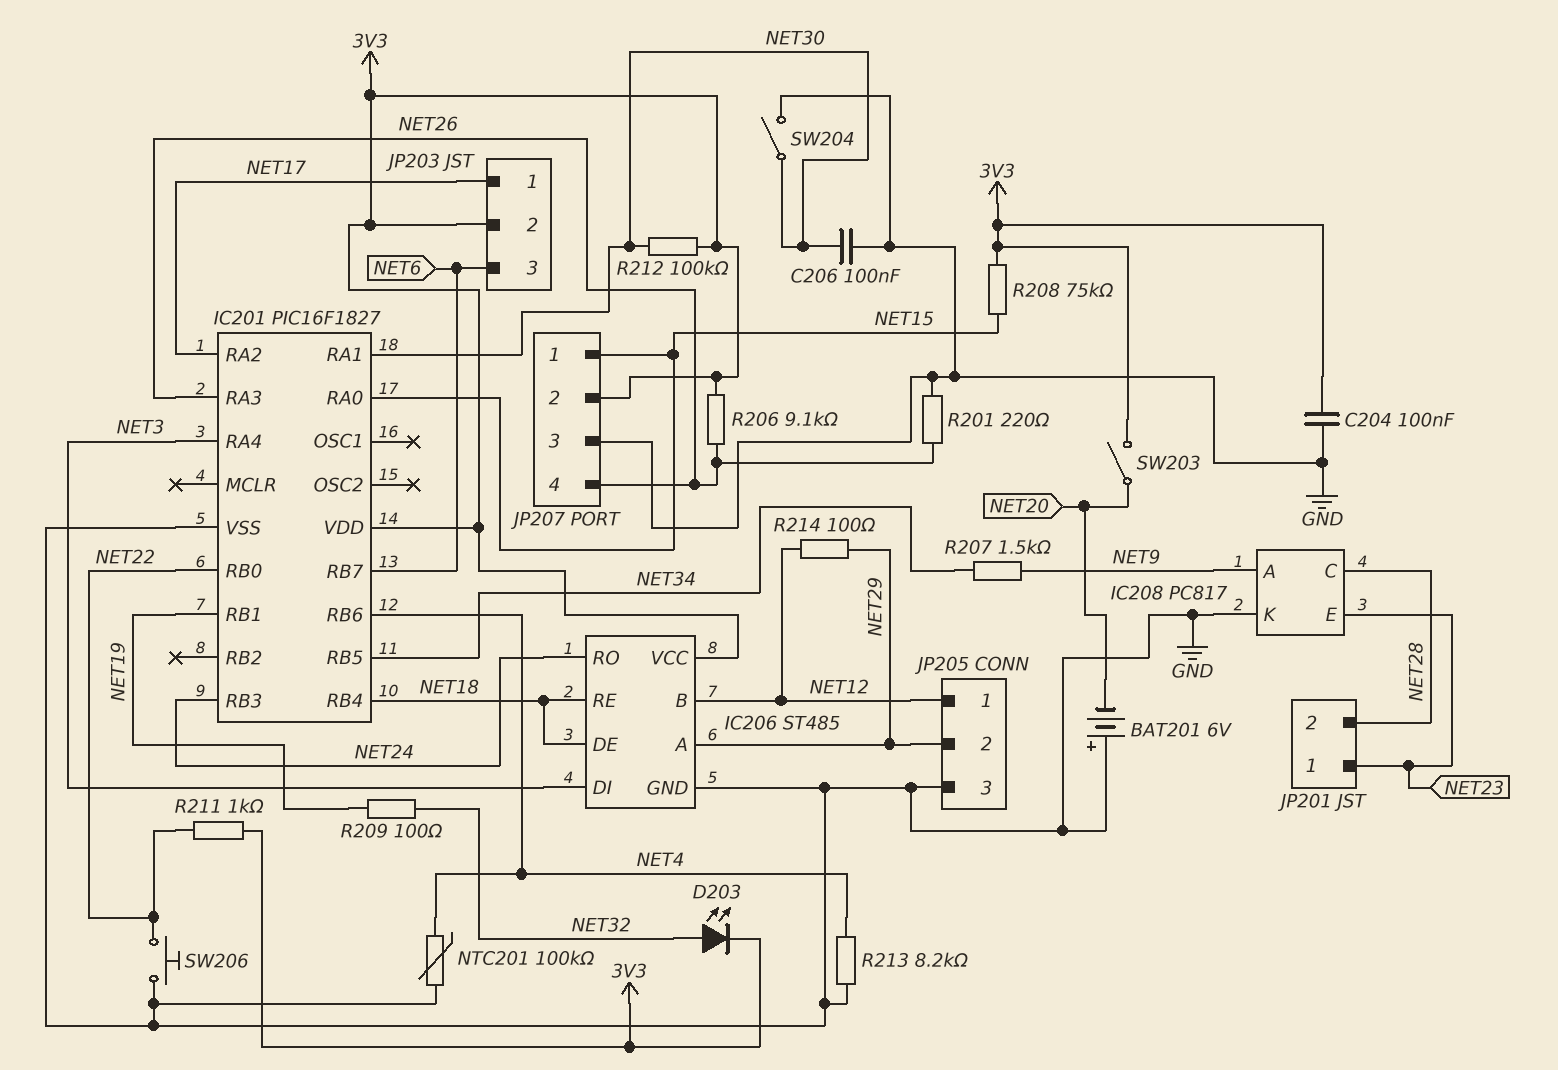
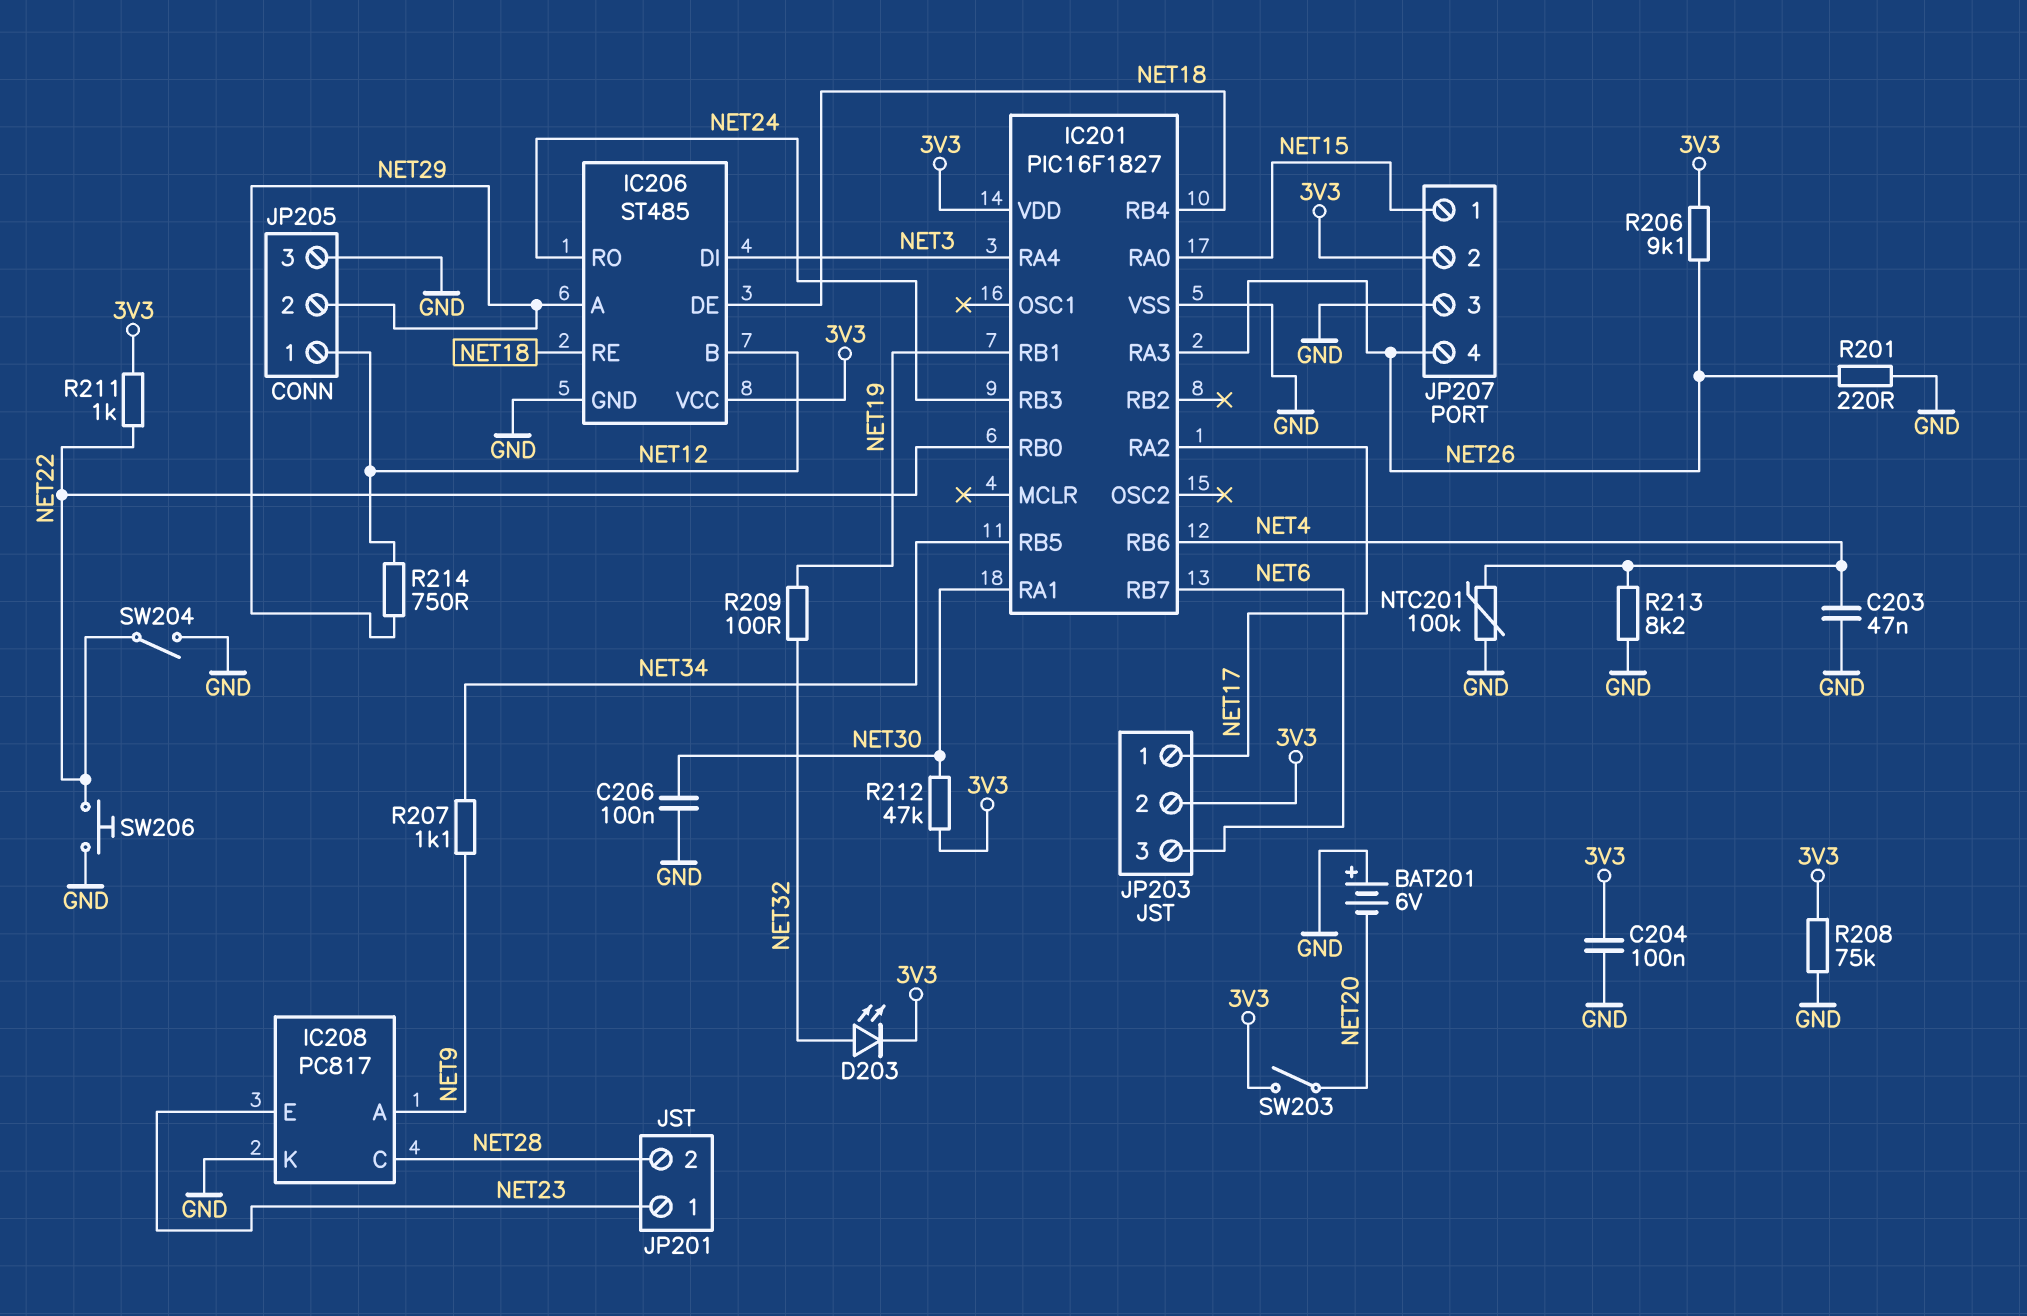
C203: none -> 47nF (GND, NET4)
R207: 1.5k (NET9, NET34) -> 1.1k (NET9, NET34)
R208: 75k (3V3, NET15) -> 75k (3V3, GND)
R212: 100k (3V3, NET30) -> 47k (3V3, NET30)
R214: 100 (NET12, NET29) -> 750 (NET12, NET29)
SW204: switch (GND, NET30) -> switch (GND, NET22)

